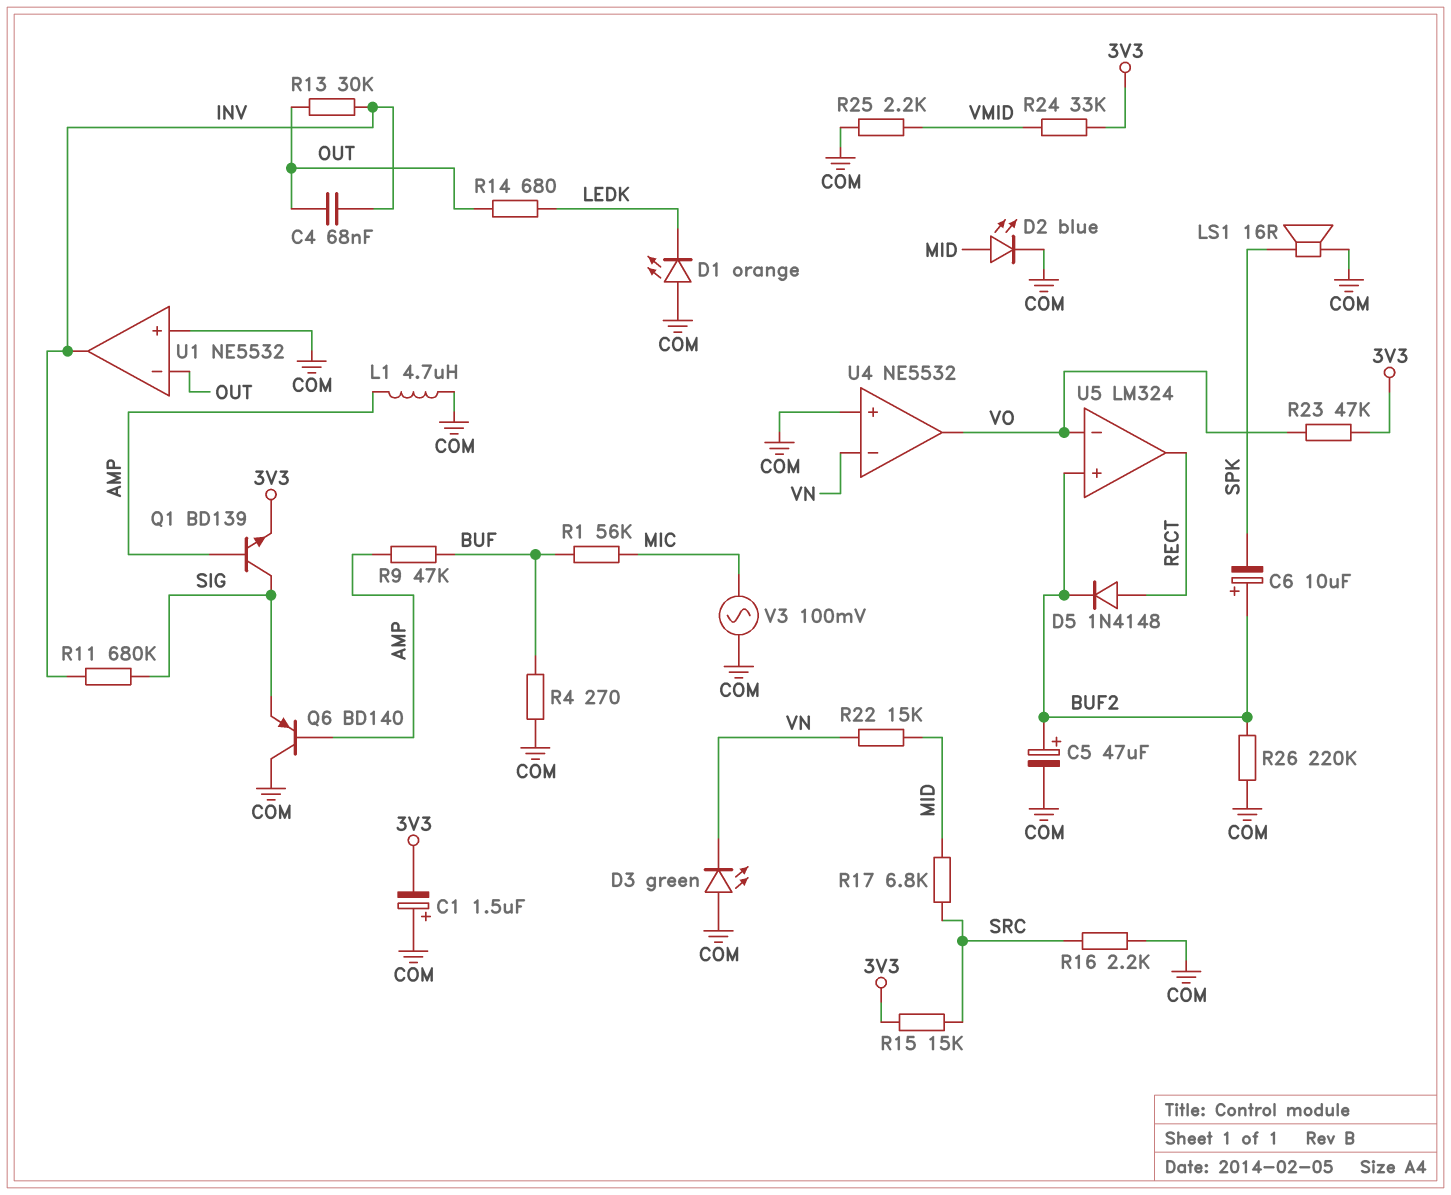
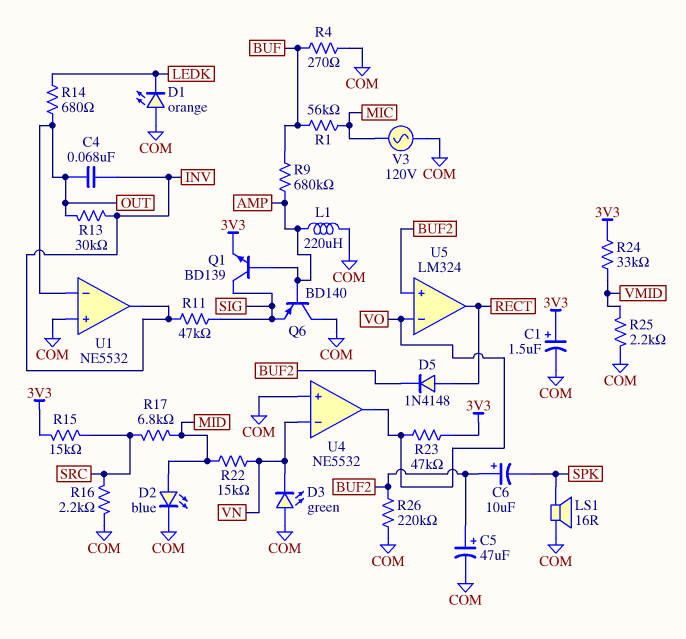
C1: 1.5uF (plus COM, minus 3V3) -> 1.5uF (plus 3V3, minus COM)
L1: 4.7uH (AMP, COM) -> 220uH (AMP, COM)
R9: 47k (AMP, BUF) -> 680k (AMP, BUF)
R11: 680k (INV, SIG) -> 47k (INV, SIG)
V3: AC 100mV (COM, MIC) -> AC 120V (COM, MIC)

